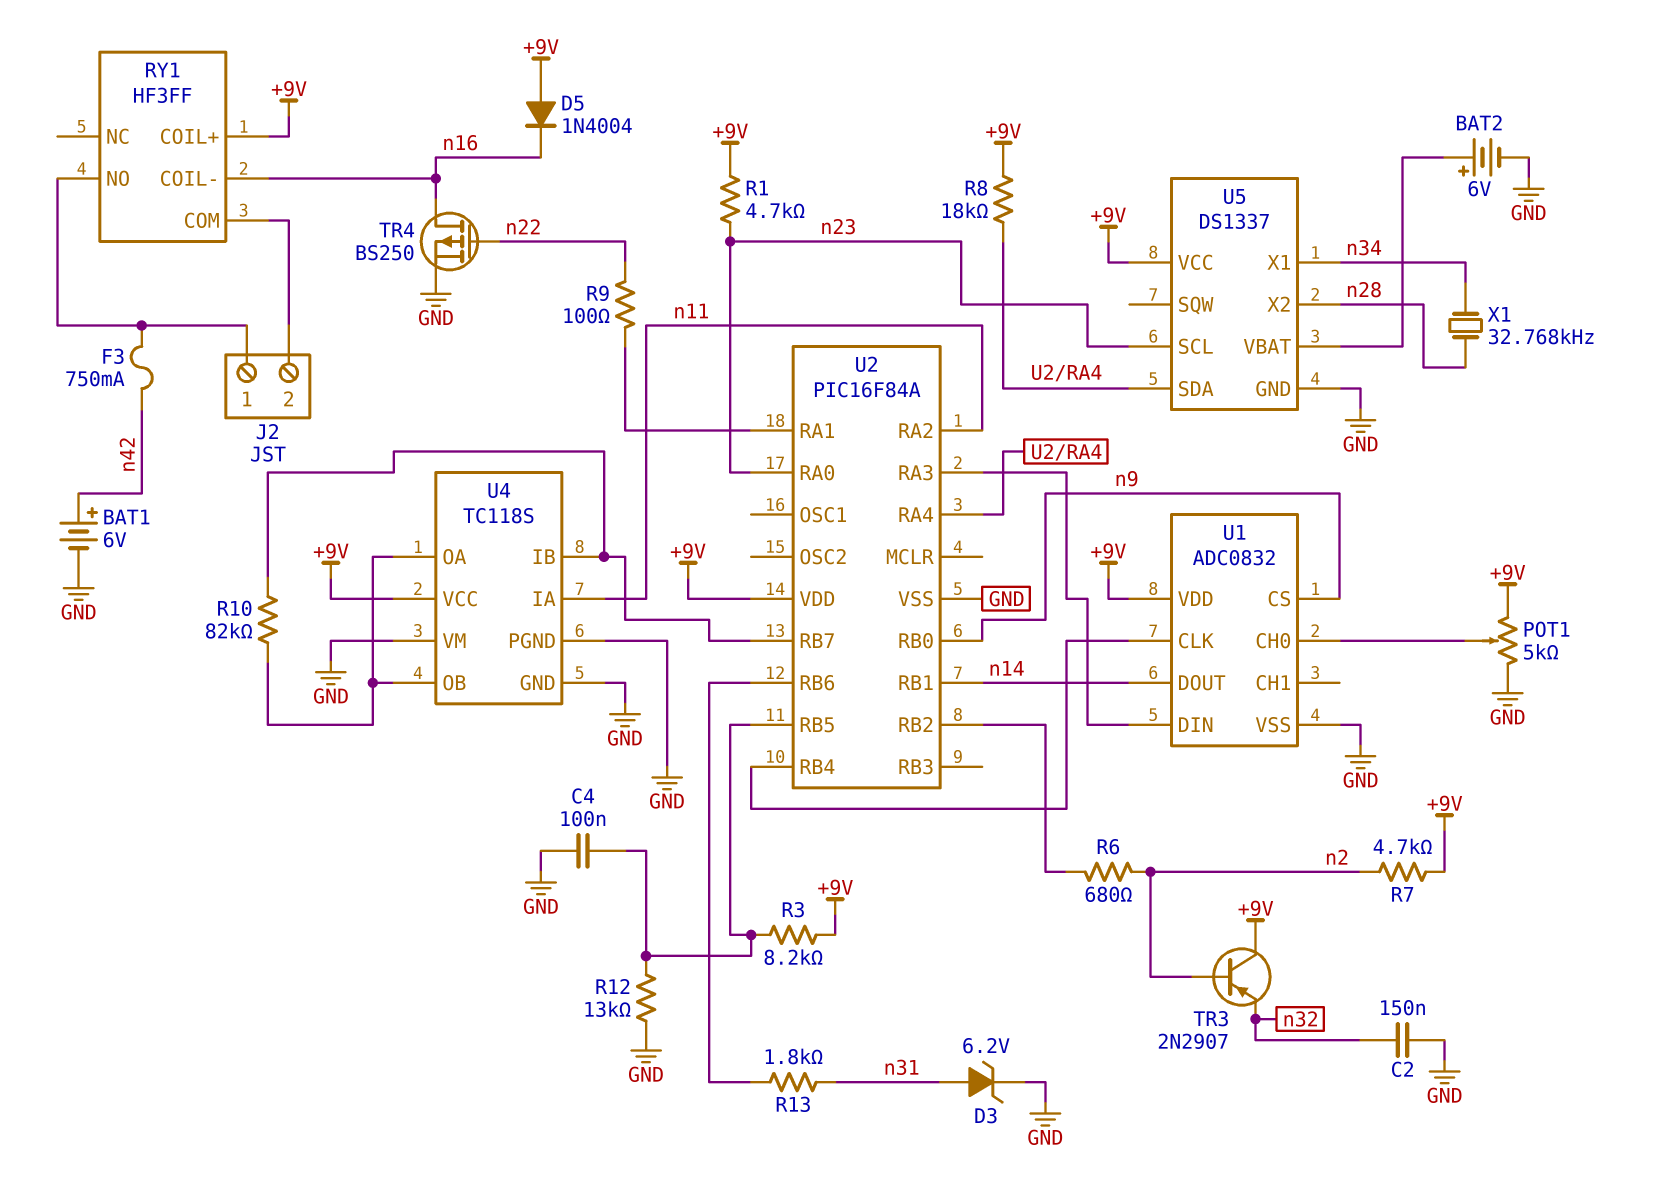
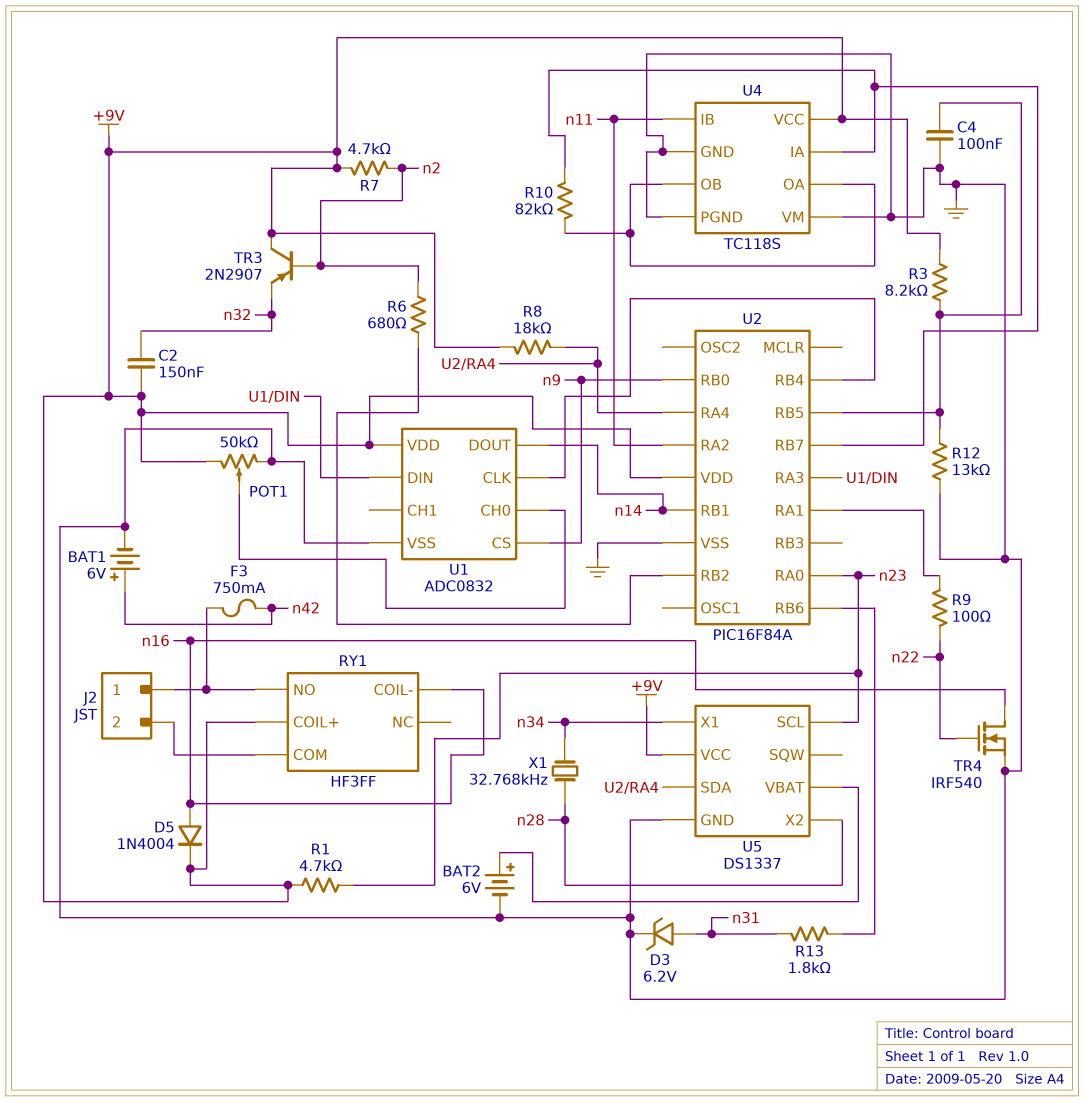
C2: 150nF (GND, n32) -> 150nF (+9V, n32)
D5: diode 1N4004 (A +9V, K n16) -> diode 1N4004 (A n16, K +9V)
POT1: 5k (+9V, GND, wiper U1/CH0) -> 50k (+9V, GND, wiper U1/CH0)
TR4: PMOS BS250 (G n22, D n16, S GND) -> NMOS IRF540 (G n22, D n16, S GND)
U4 pin IA: n11 -> U2/RB7
U4 pin IB: U2/RB7 -> n11

